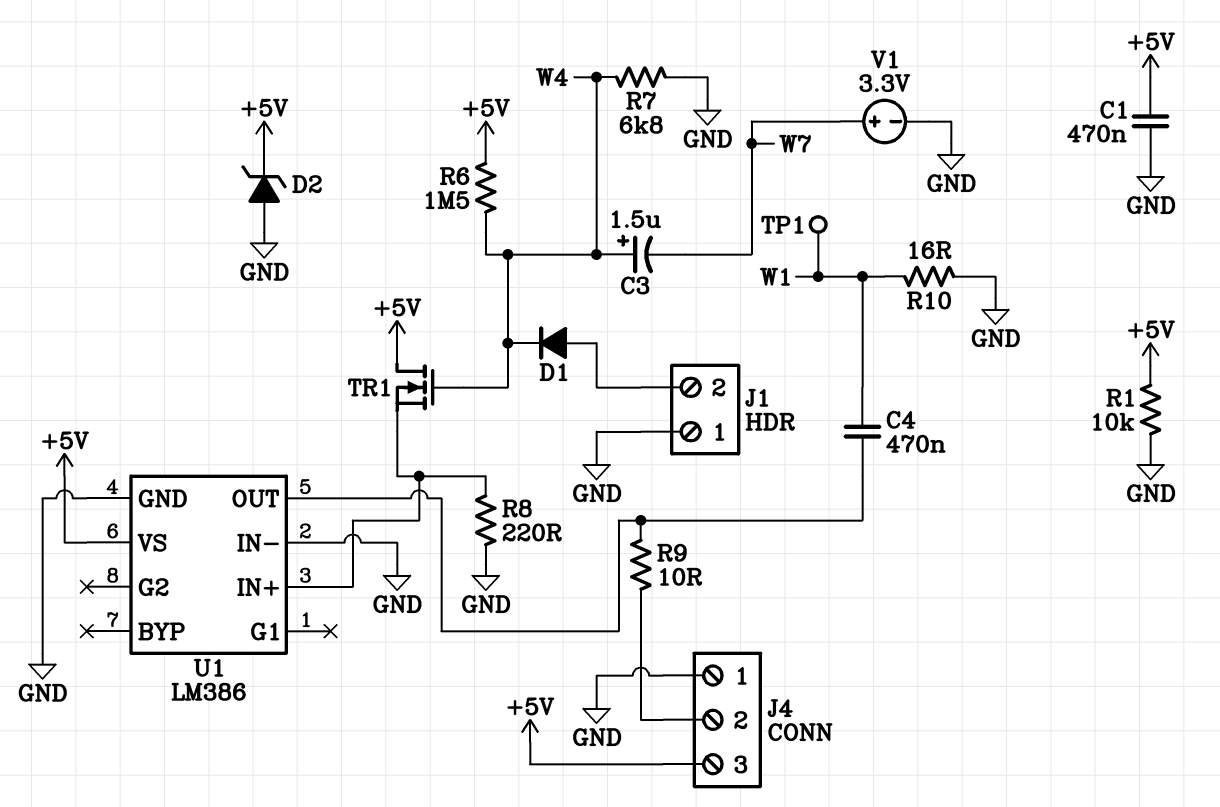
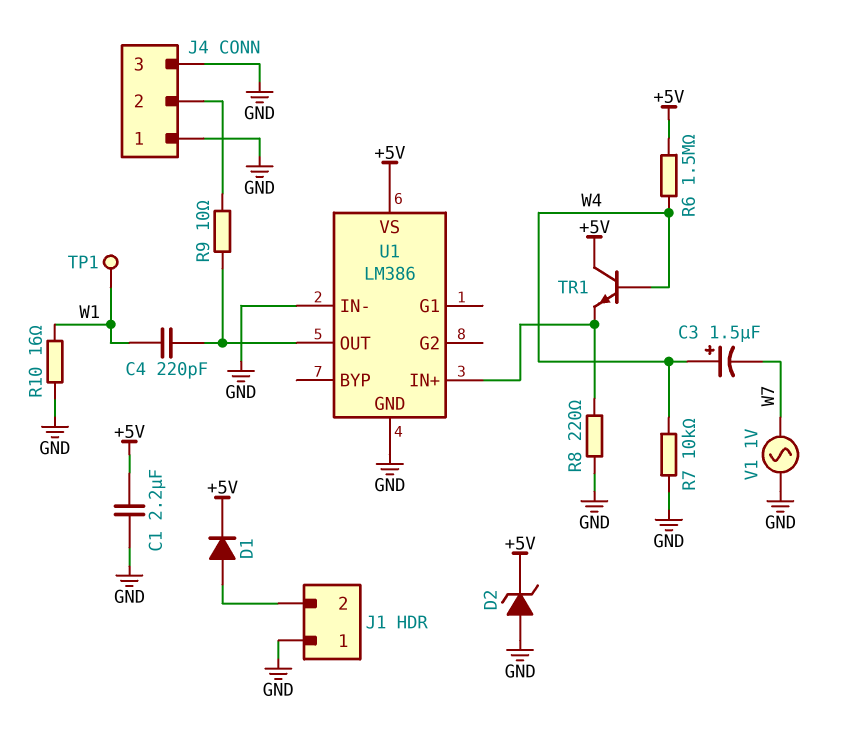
C1: 470nF (+5V, GND) -> 2.2uF (+5V, GND)
C4: 470nF (U1/OUT, W1) -> 220pF (U1/OUT, W1)
D1: diode (A J1/2, K W4) -> diode (A J1/2, K +5V)
J4 pin 3: +5V -> GND
R1: 10k (+5V, GND) -> none
R7: 6.8k (GND, W4) -> 10k (GND, W4)
TR1: NMOS (G W4, D +5V, S U1/IN+) -> NPN (B W4, C +5V, E U1/IN+)
V1: 3.3V (plus W7, minus GND) -> AC 1V (GND, W7)

